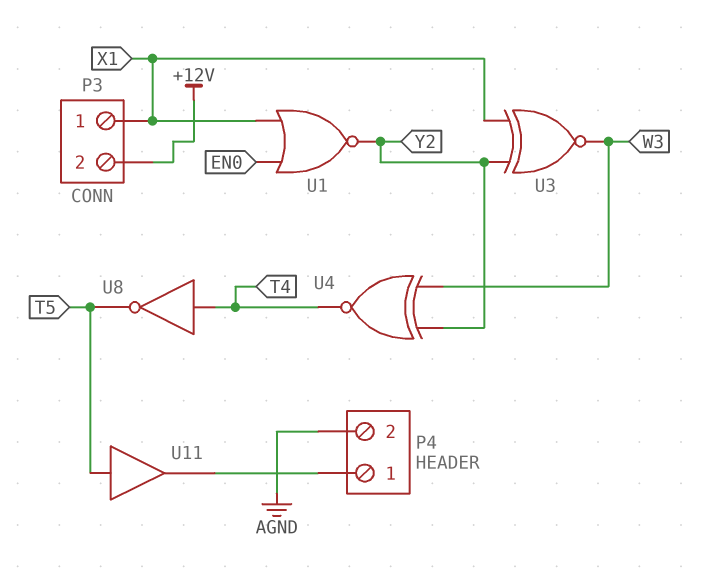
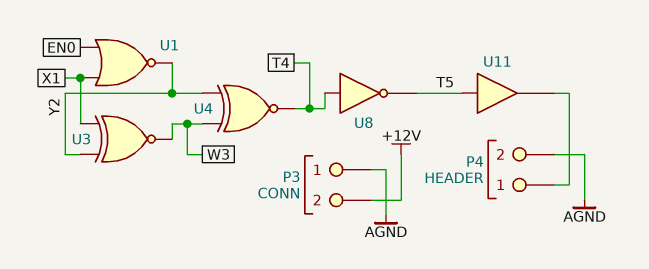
P3 pin 1: X1 -> AGND

